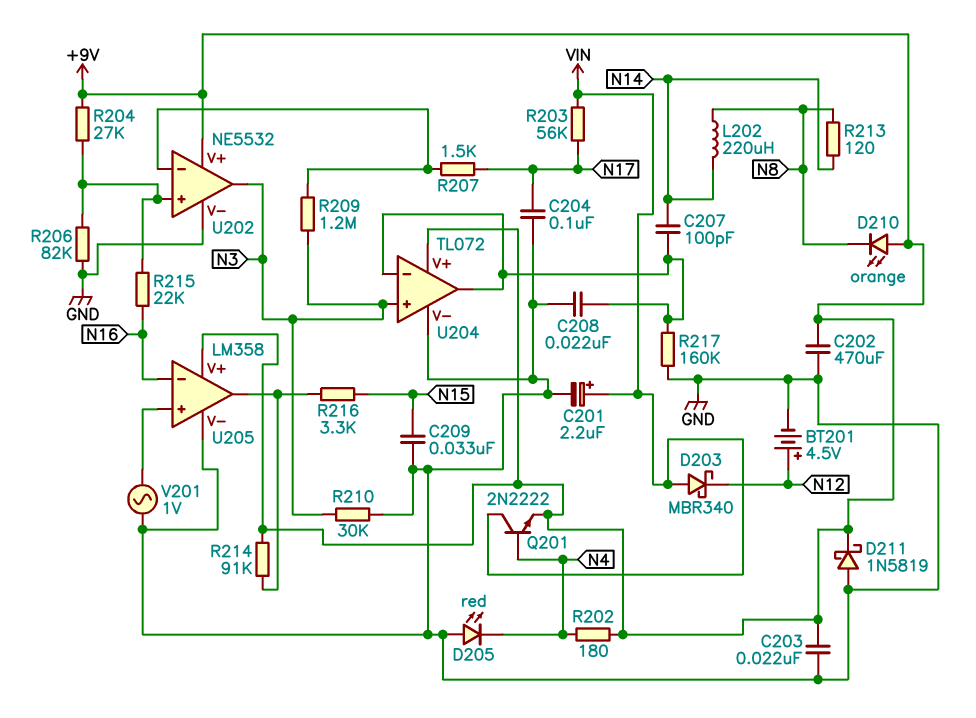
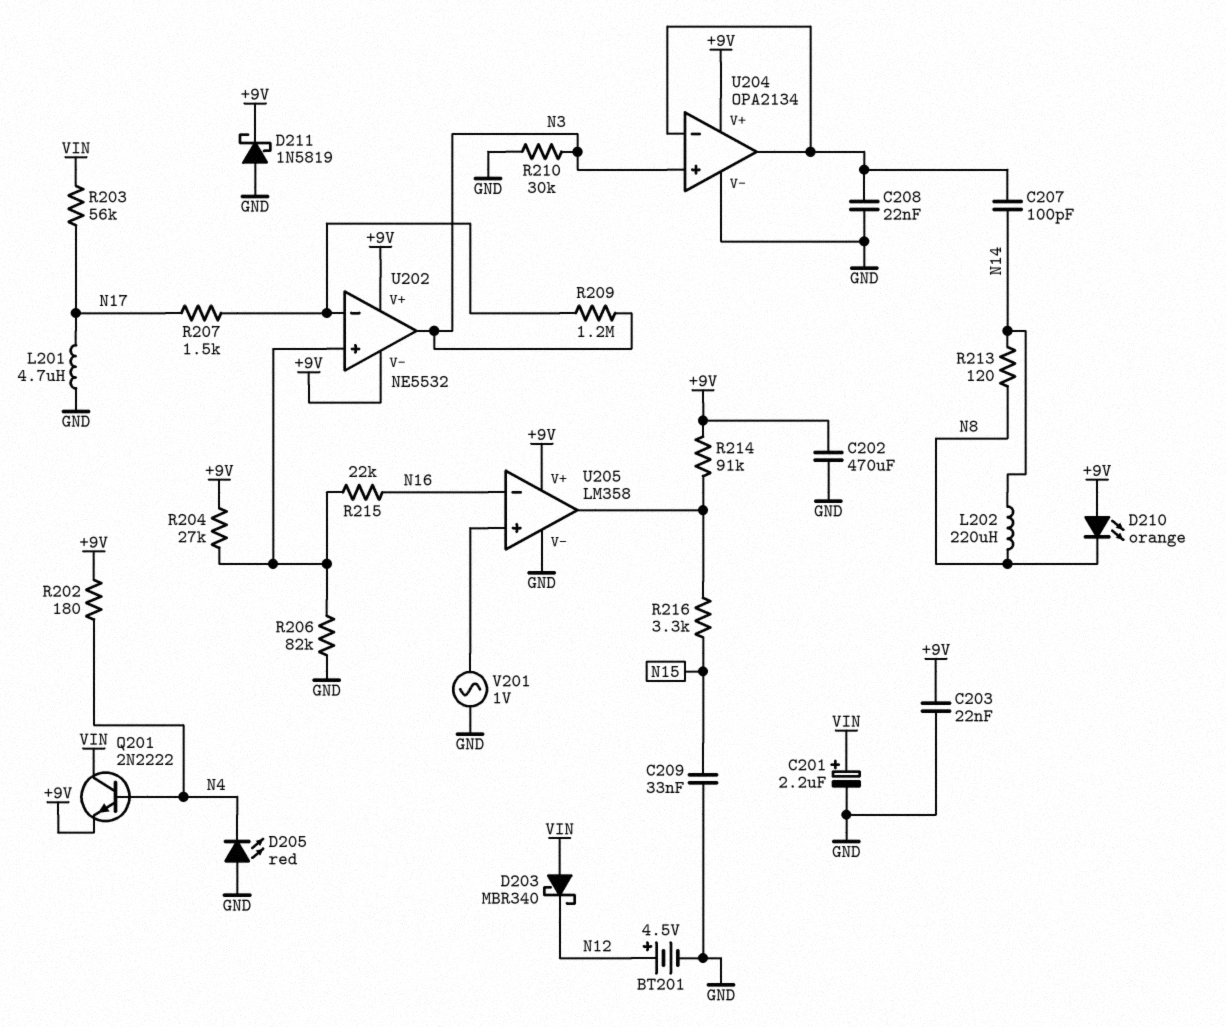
C204: 100nF (GND, N17) -> none
L201: none -> 4.7uH (GND, N17)
R217: 160k (GND, U204/in-) -> none
U202 pin V-: GND -> +9V
U204: TL072 -> OPA2134

